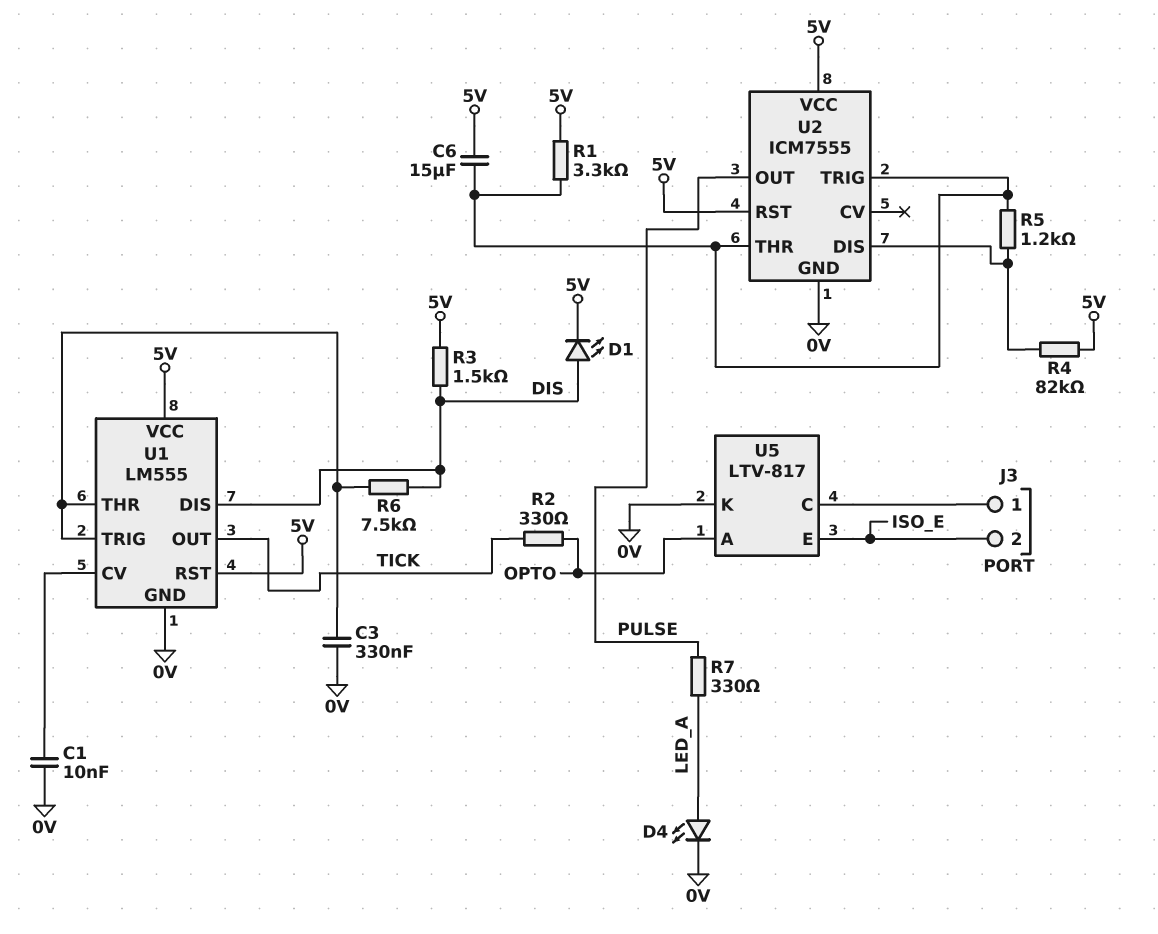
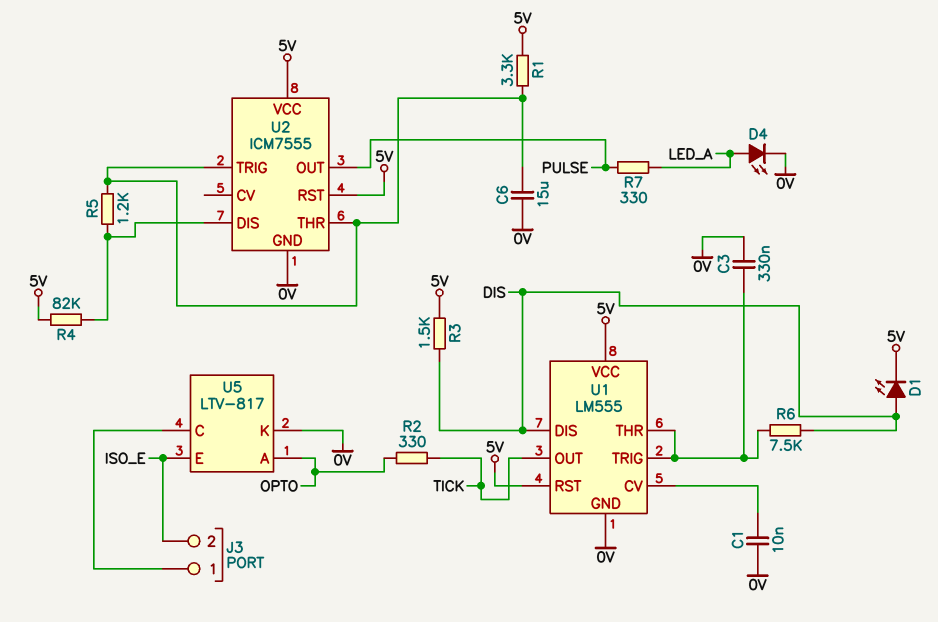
C6: 15uF (5V, U2/THR) -> 15uF (0V, U2/THR)

